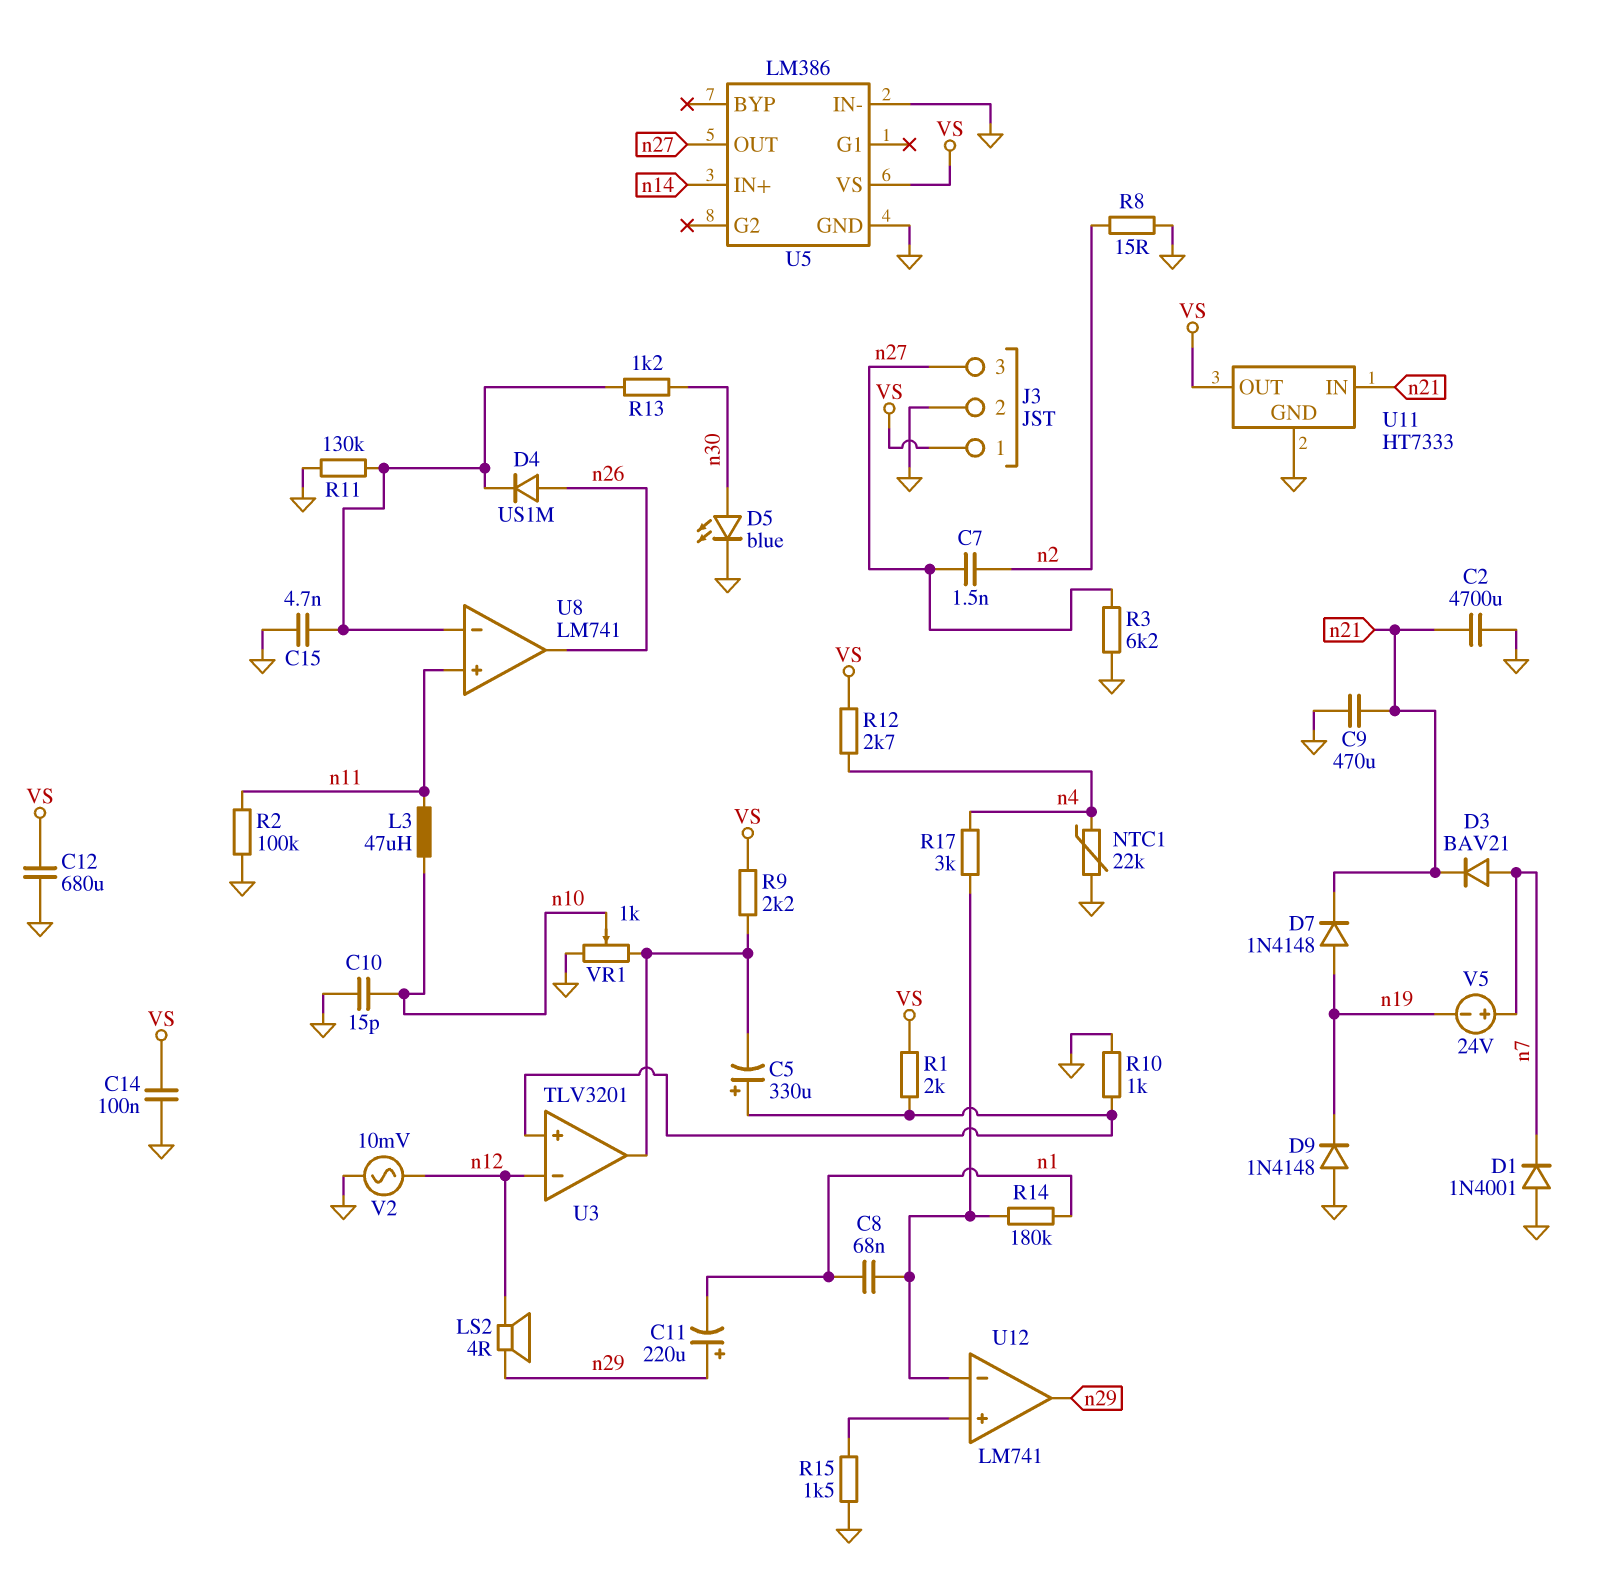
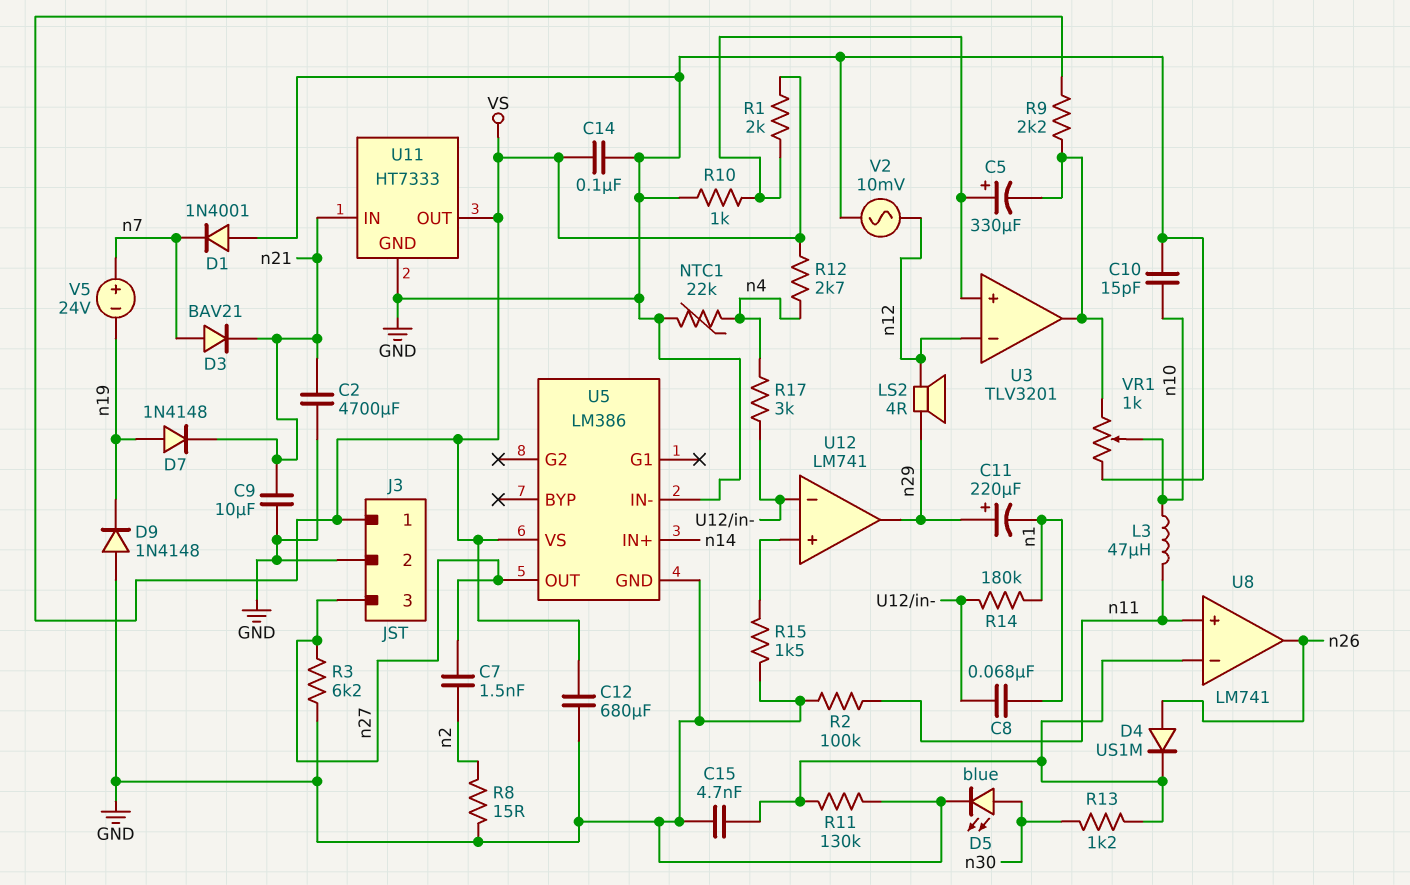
C9: 470uF (GND, n21) -> 10uF (GND, n21)

